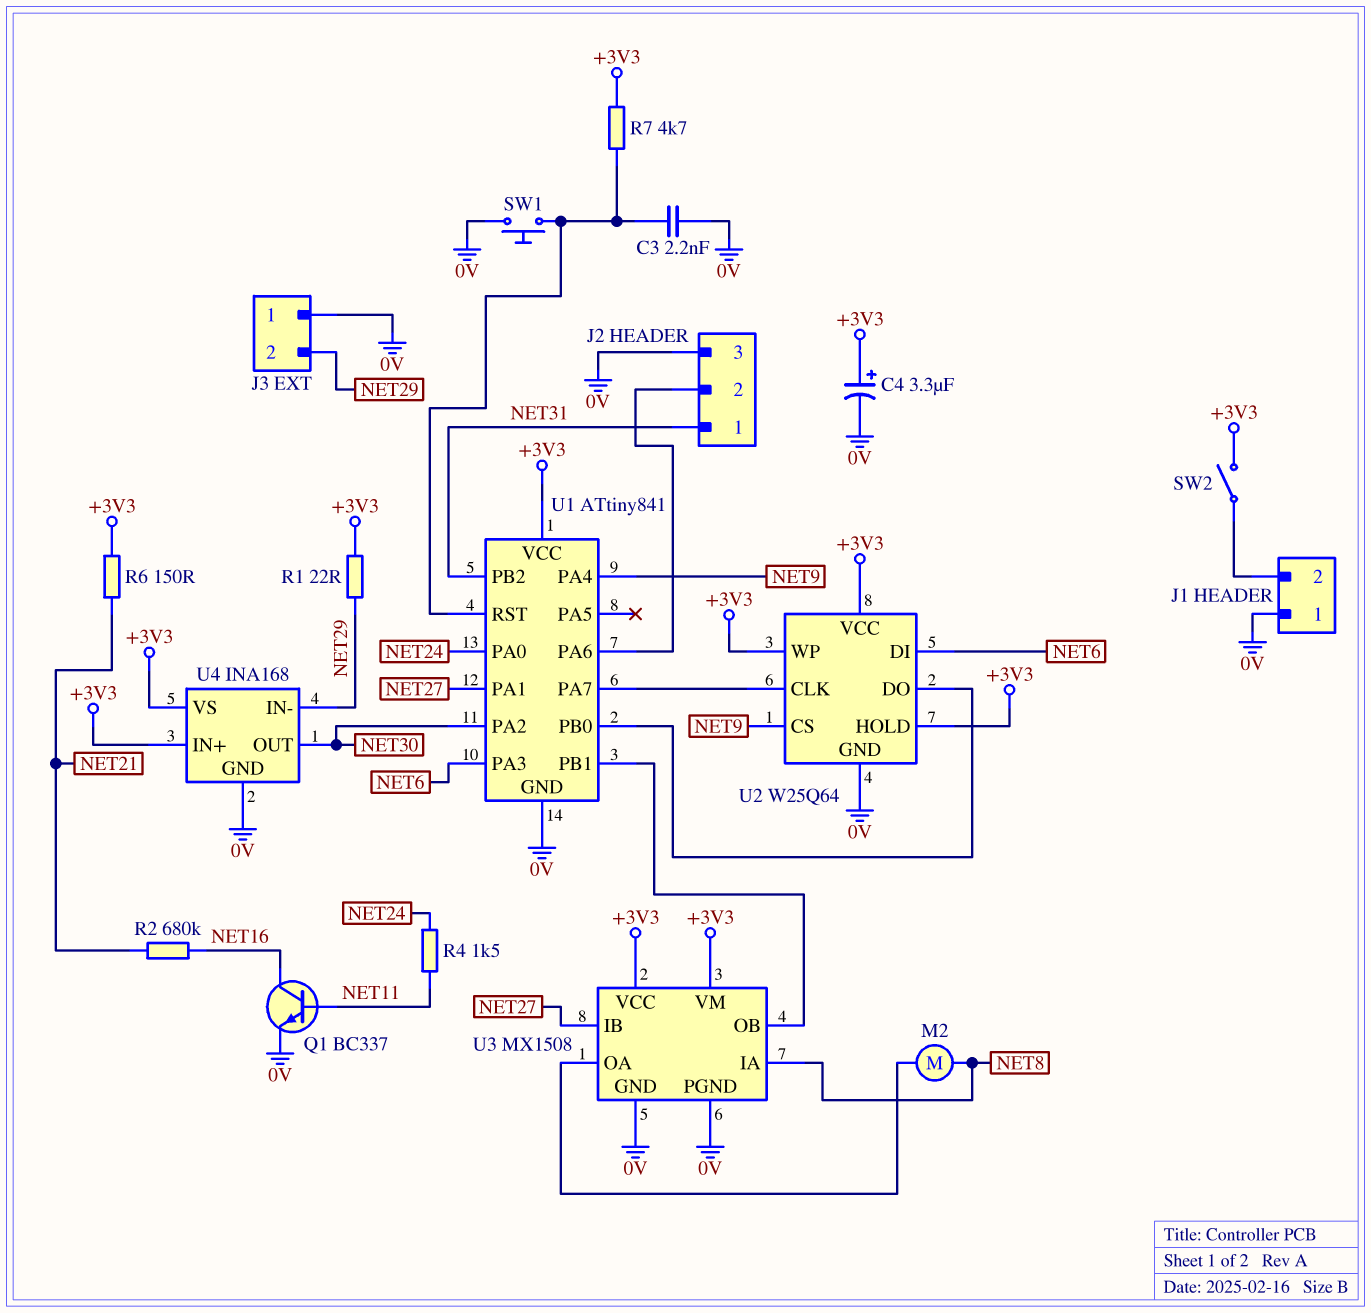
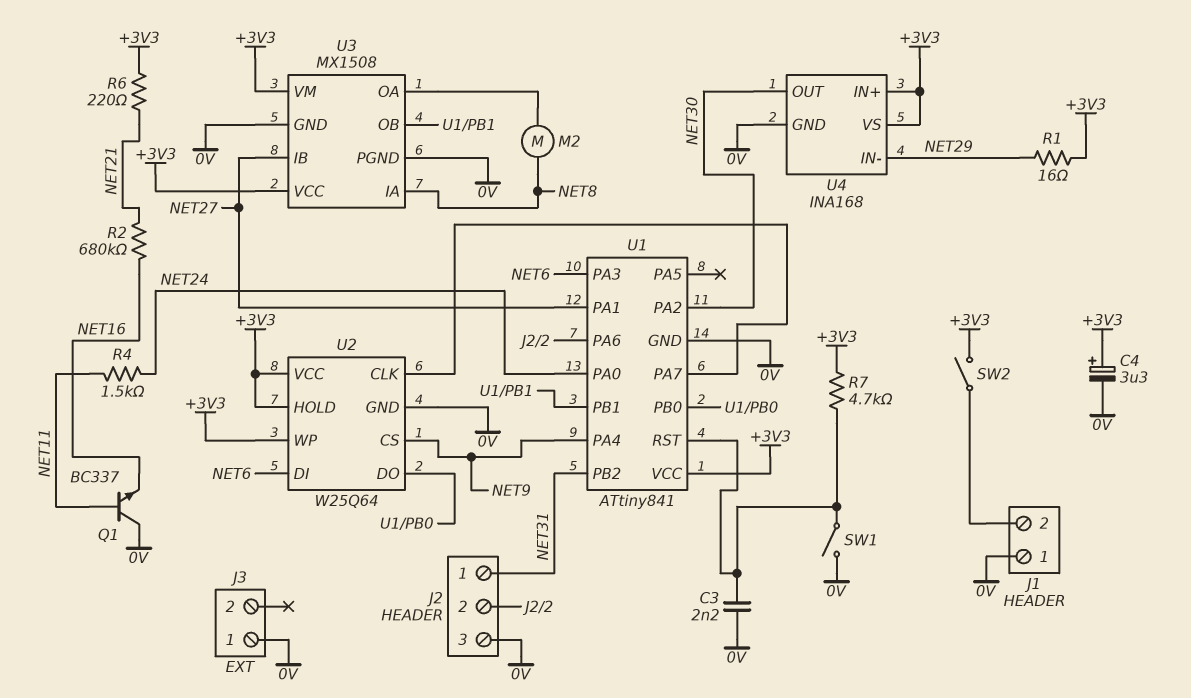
J3 pin 2: NET29 -> none
Q1: NPN BC337 (B NET11, C NET16, E 0V) -> NPN BC337 (B NET11, C 0V, E NET16)
R1: 22 (+3V3, NET29) -> 16 (+3V3, NET29)
R6: 150 (+3V3, NET21) -> 220 (+3V3, NET21)
SW1: button (0V, U1/RST) -> switch (0V, U1/RST)

